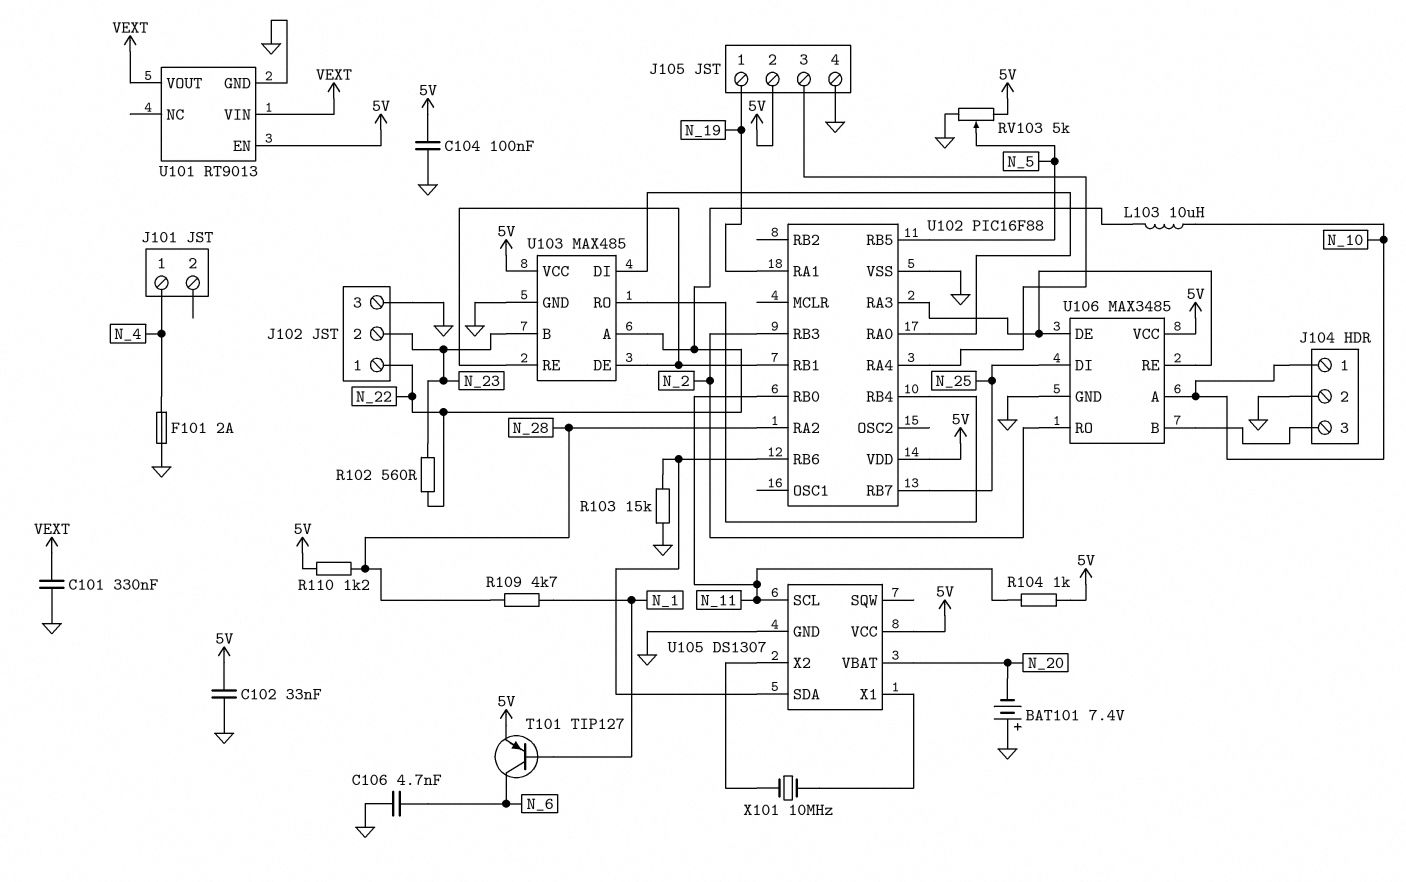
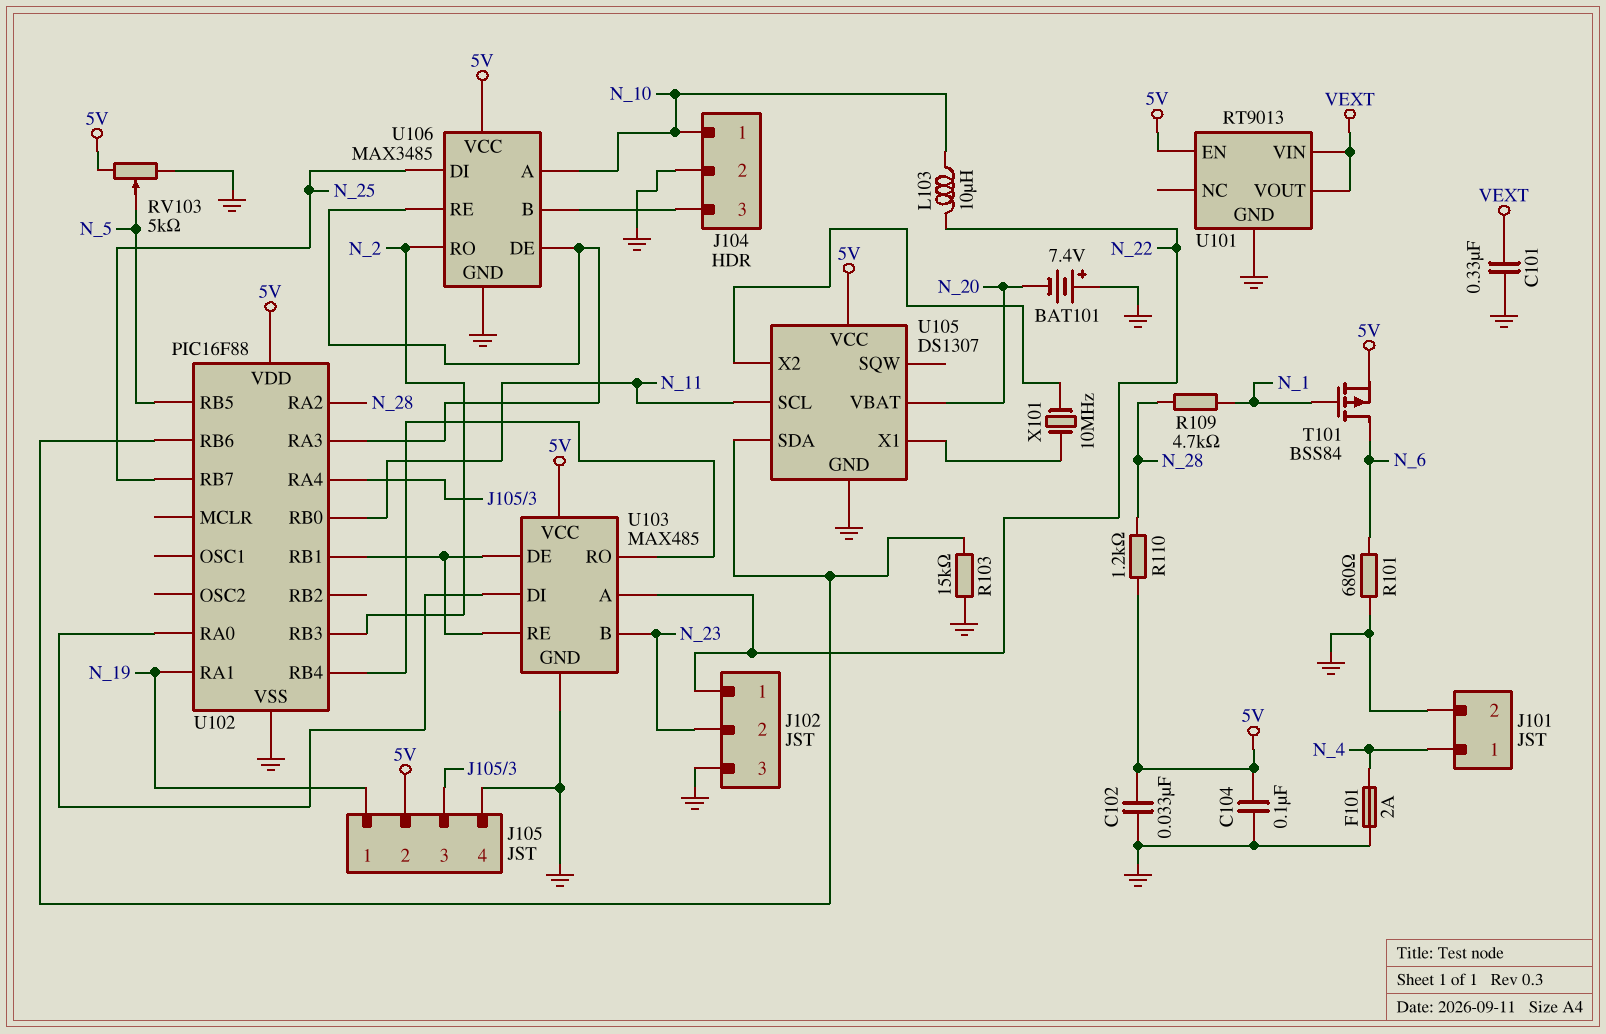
C106: 4.7nF (GND, N_6) -> none
J101 pin 2: none -> GND
R101: none -> 680 (GND, N_6)
R102: 560 (N_22, N_23) -> none
R104: 1k (5V, N_11) -> none
T101: PNP TIP127 (B N_1, C N_6, E 5V) -> PMOS BSS84 (G N_1, D N_6, S 5V)

